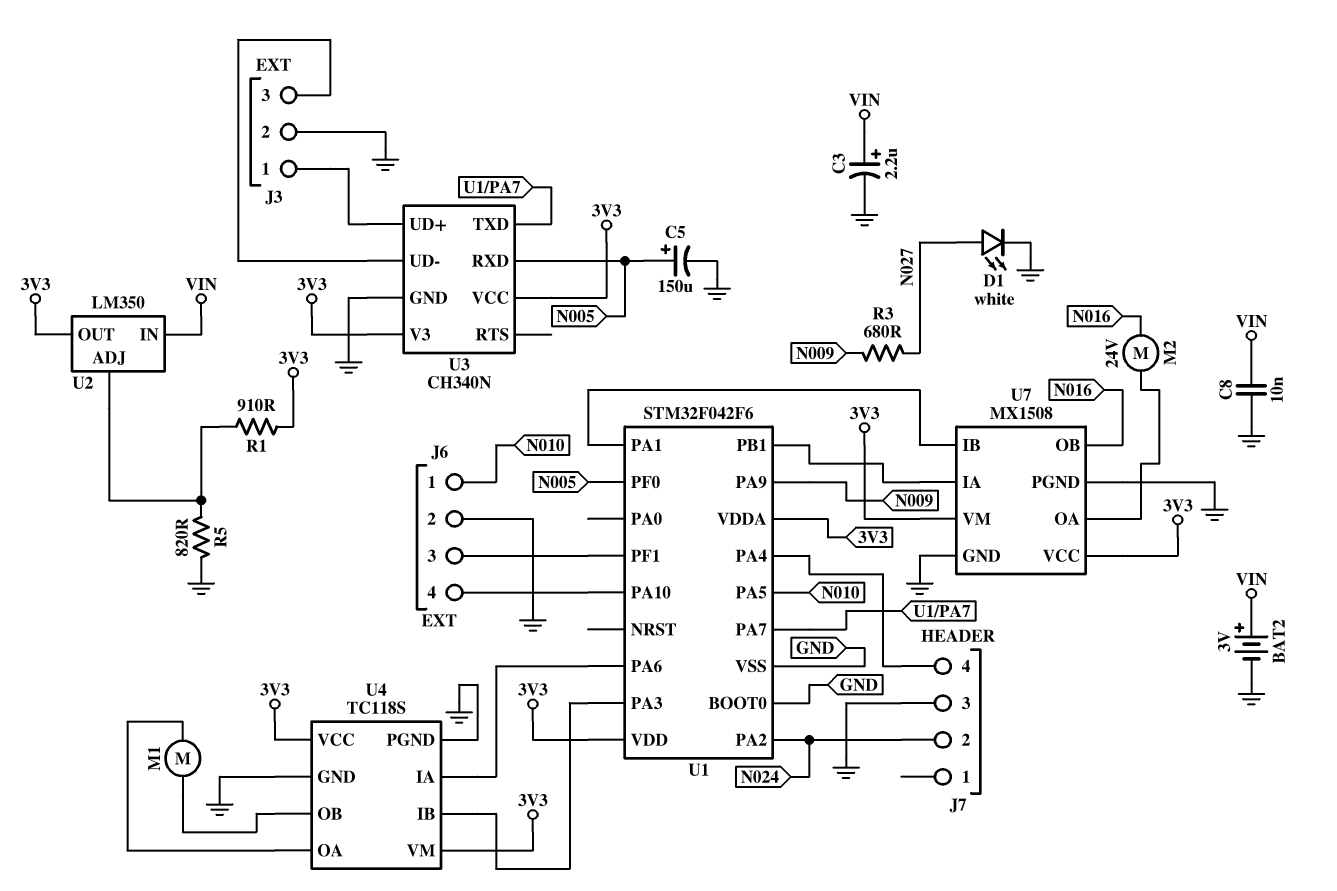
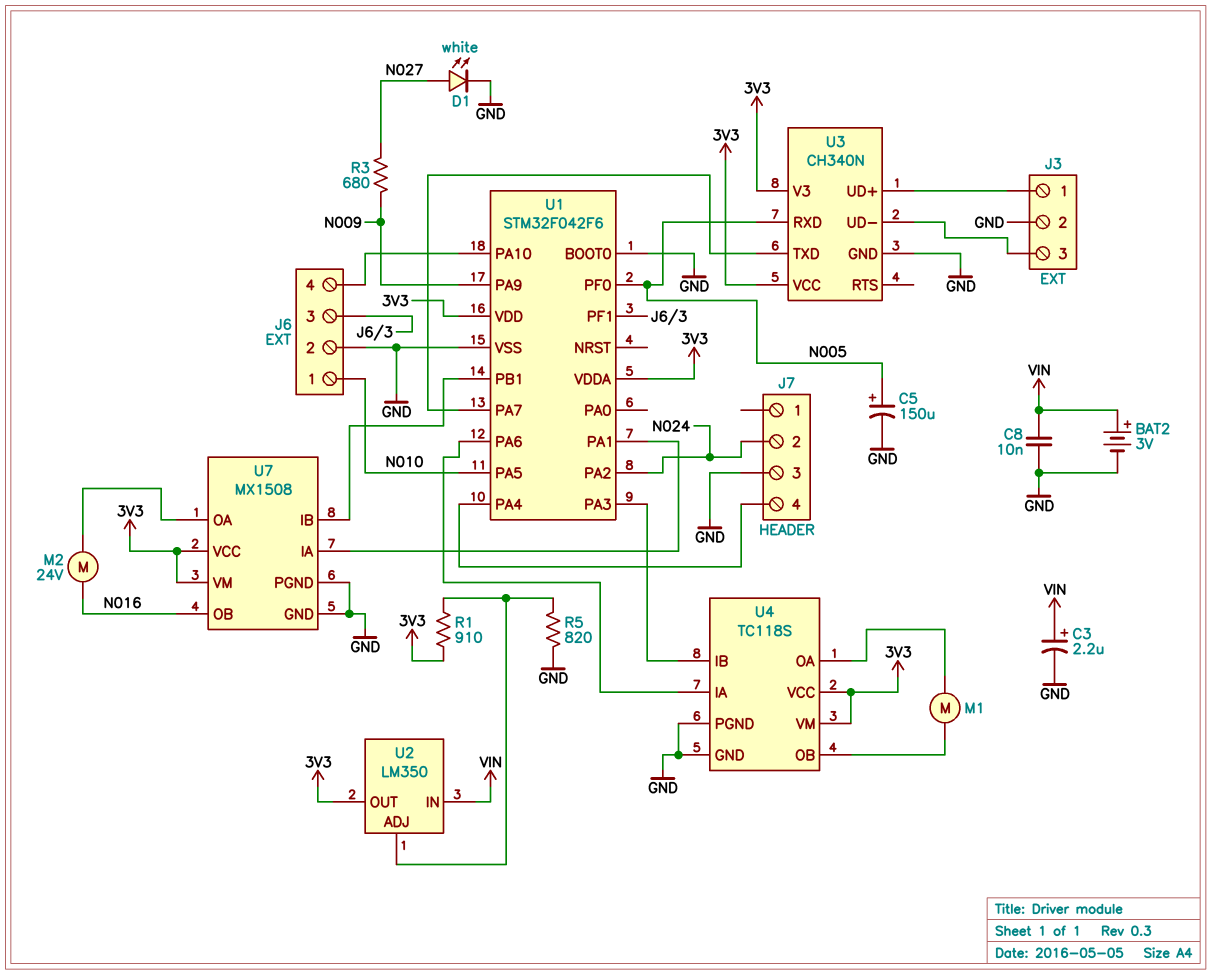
U7 pin IA: U1/PB1 -> U1/PA1
U7 pin IB: U1/PA1 -> U1/PB1

